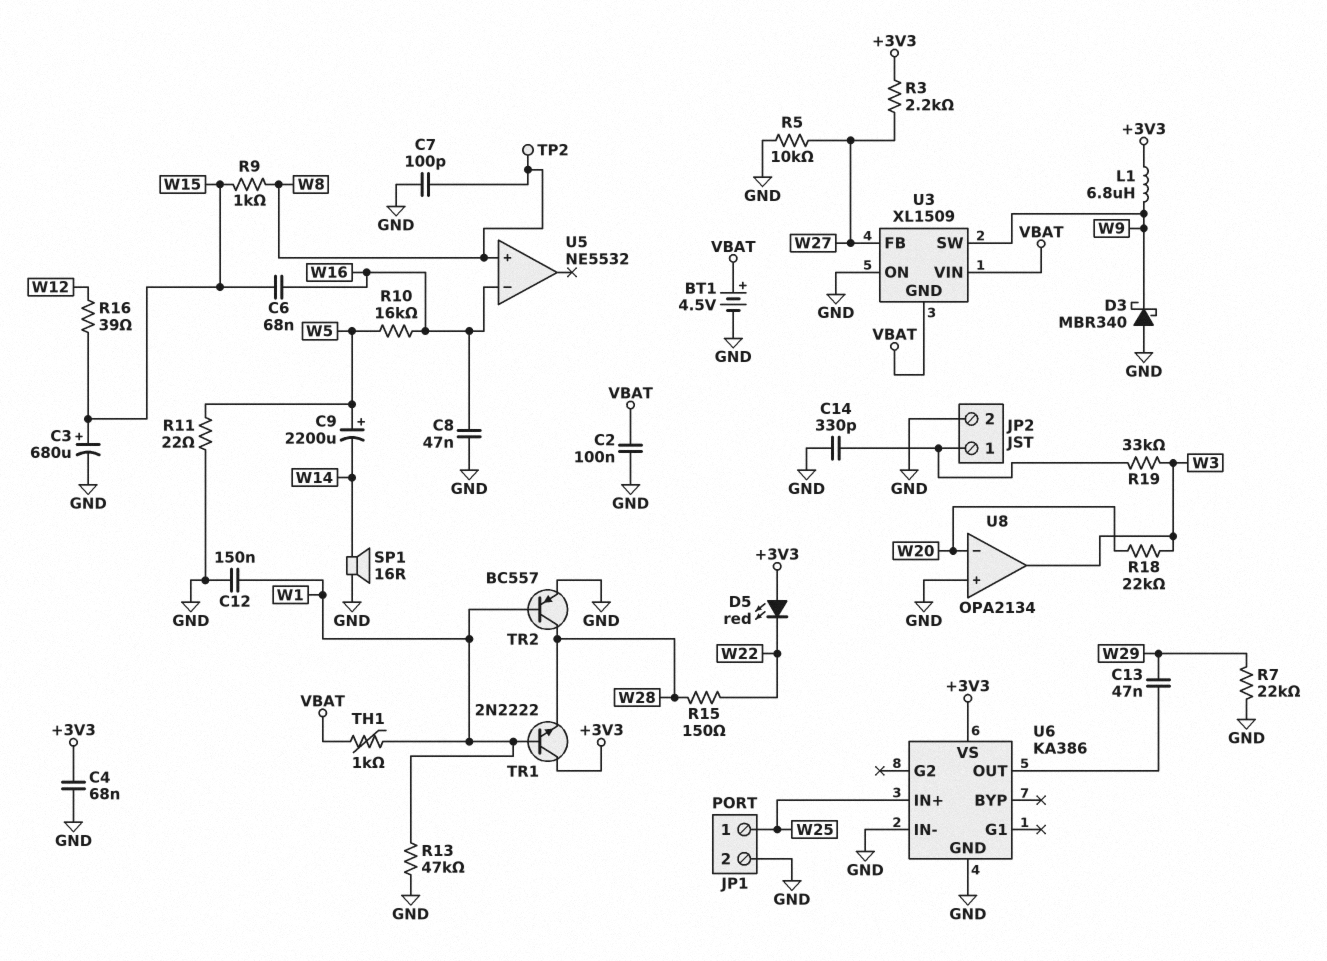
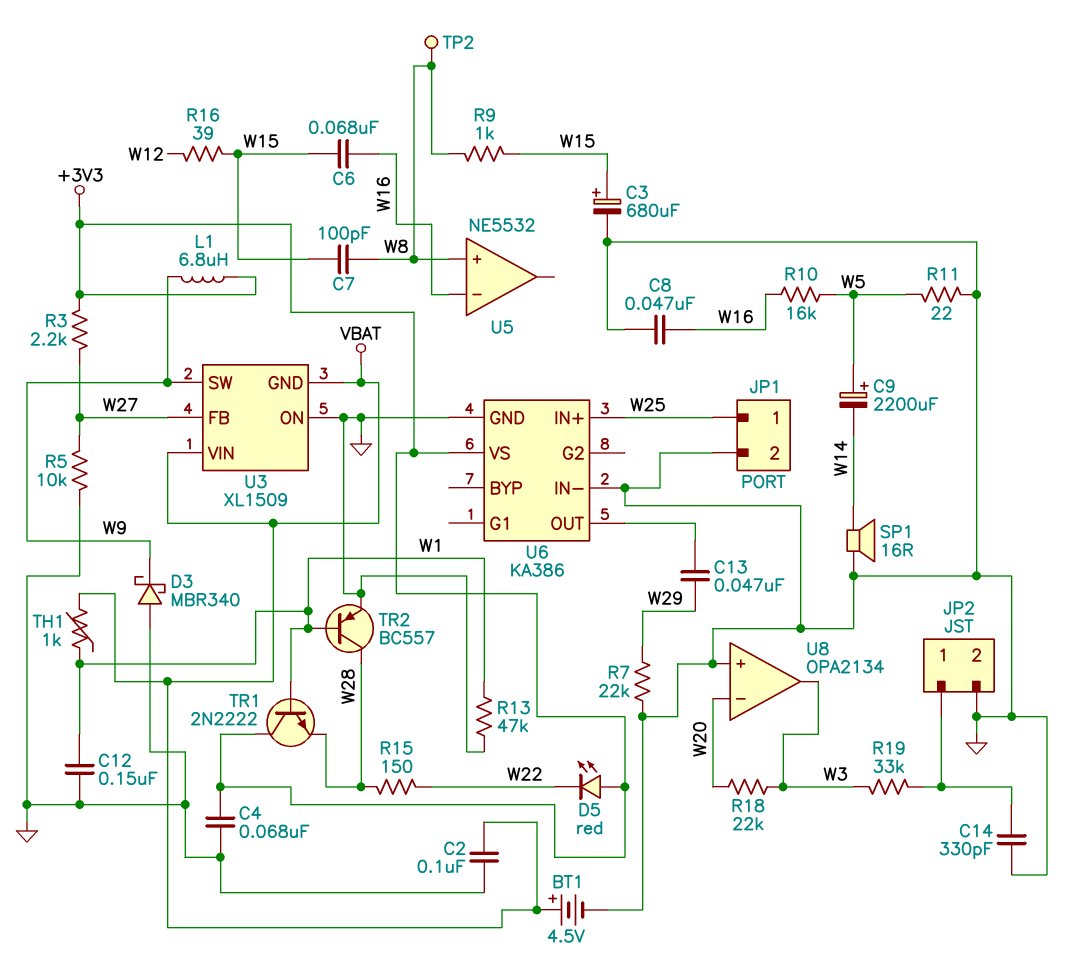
C7: 100pF (GND, W8) -> 100pF (W8, W15)

